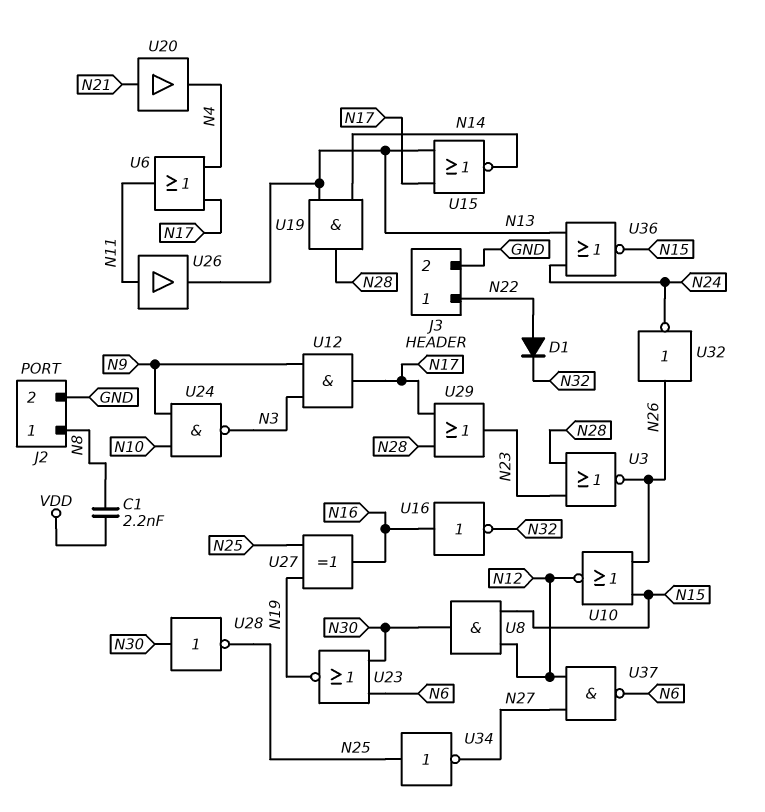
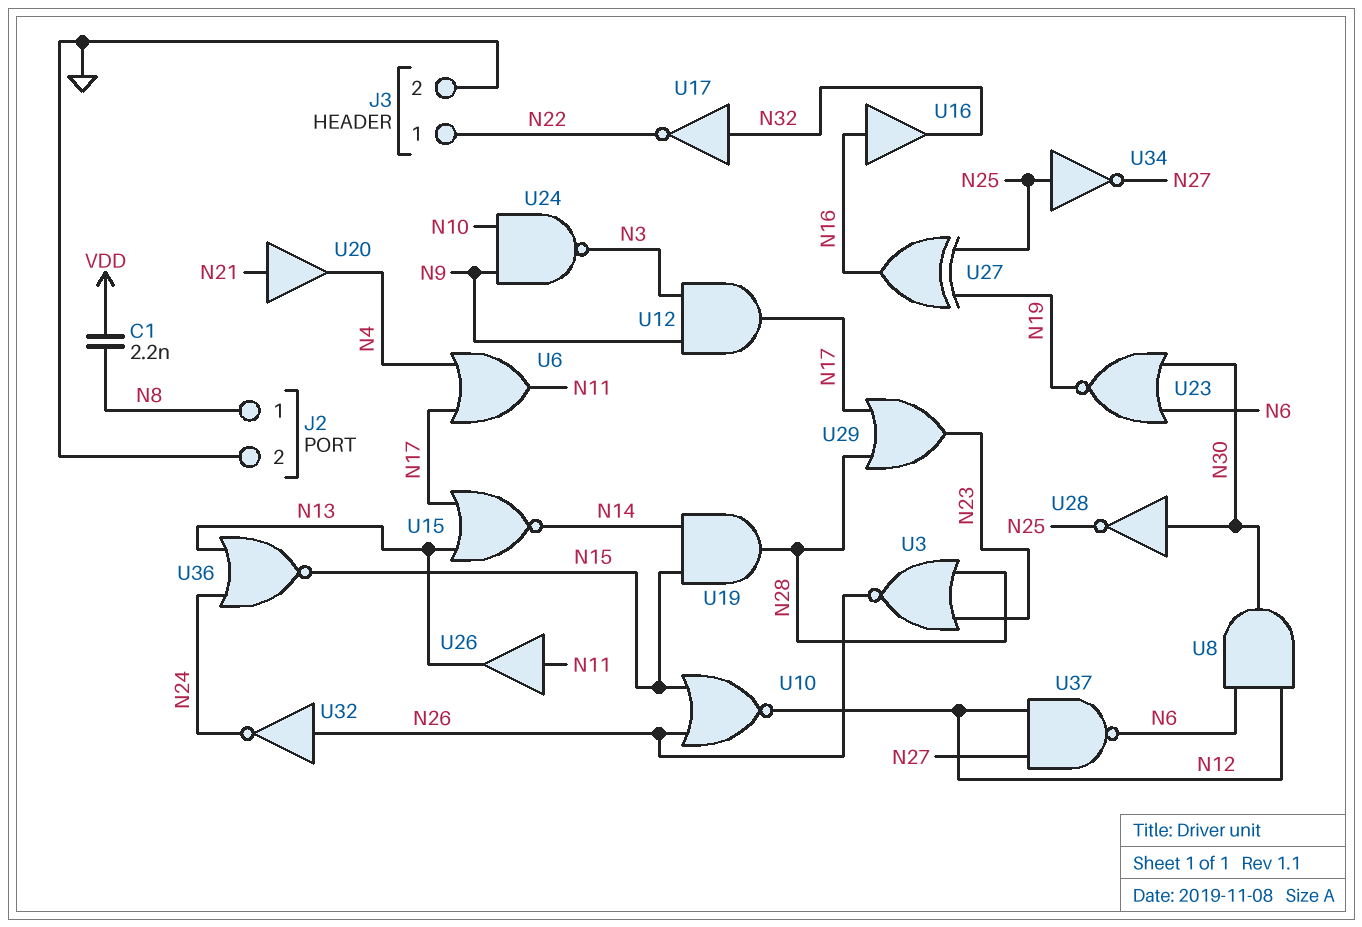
D1: diode (A N22, K N32) -> none
U8: AND (in N12, in N15, out N30) -> AND (in N6, in N12, out N30)
U16: NOT (in N16, out N32) -> buffer (in N16, out N32)
U17: none -> NOT (in N32, out N22)
U19: AND (in N13, in N14, out N28) -> AND (in N14, in N15, out N28)

